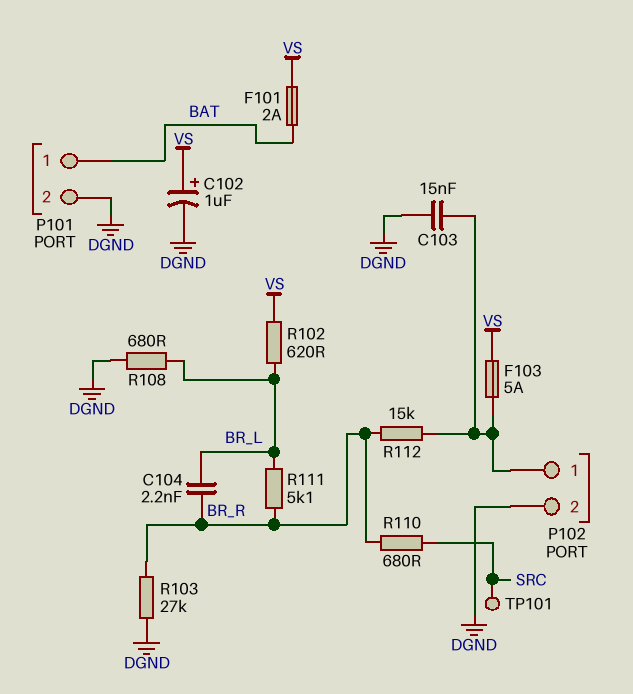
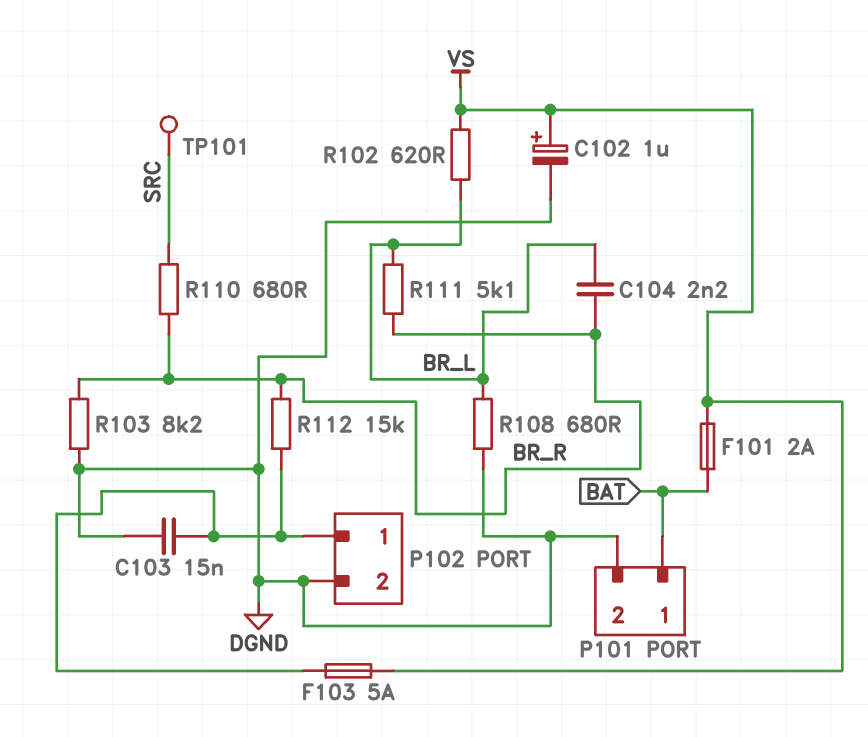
R103: 27k (BR_R, DGND) -> 8.2k (BR_R, DGND)

